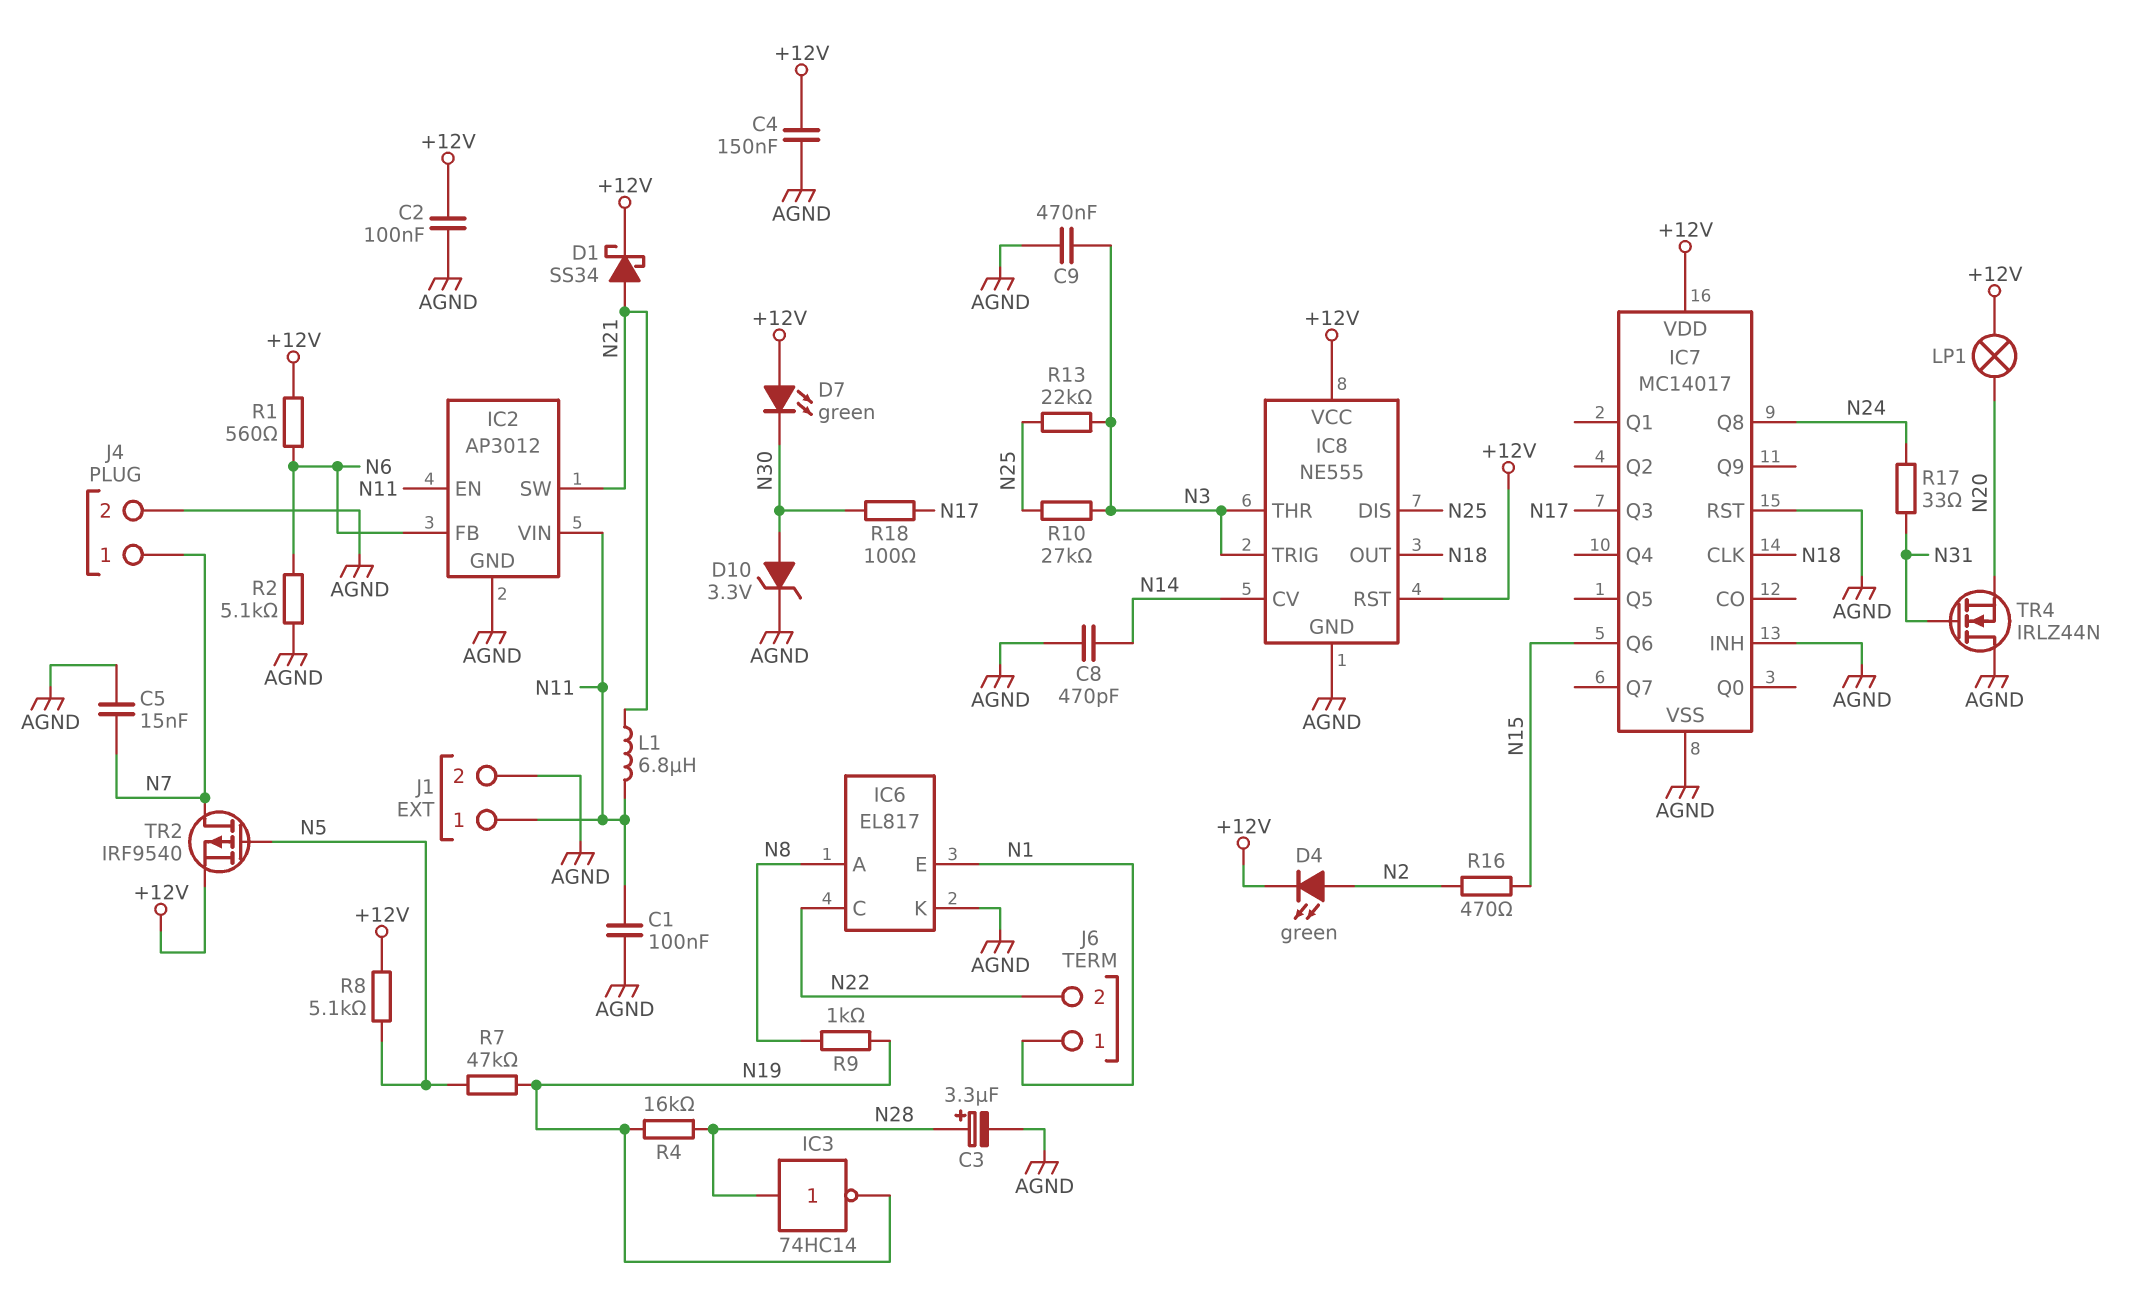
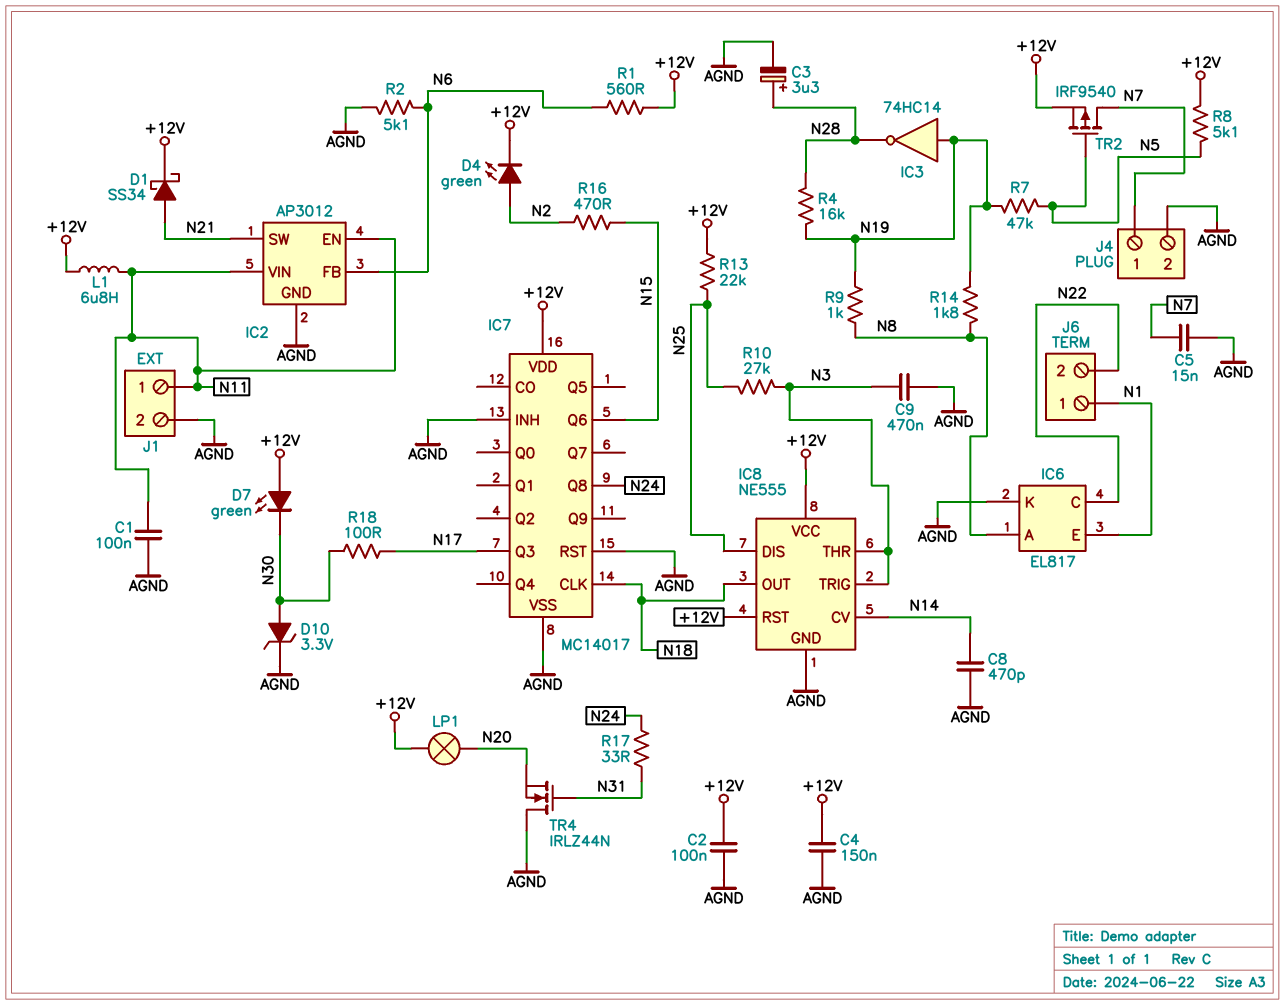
IC3: NOT 74HC14 (in N28, out N19) -> NOT 74HC14 (in N19, out N28)
L1: 6.8uH (N11, N21) -> 6.8uH (+12V, N11)
R13: 22k (N3, N25) -> 22k (+12V, N25)
R14: none -> 1.8k (N8, N19)

